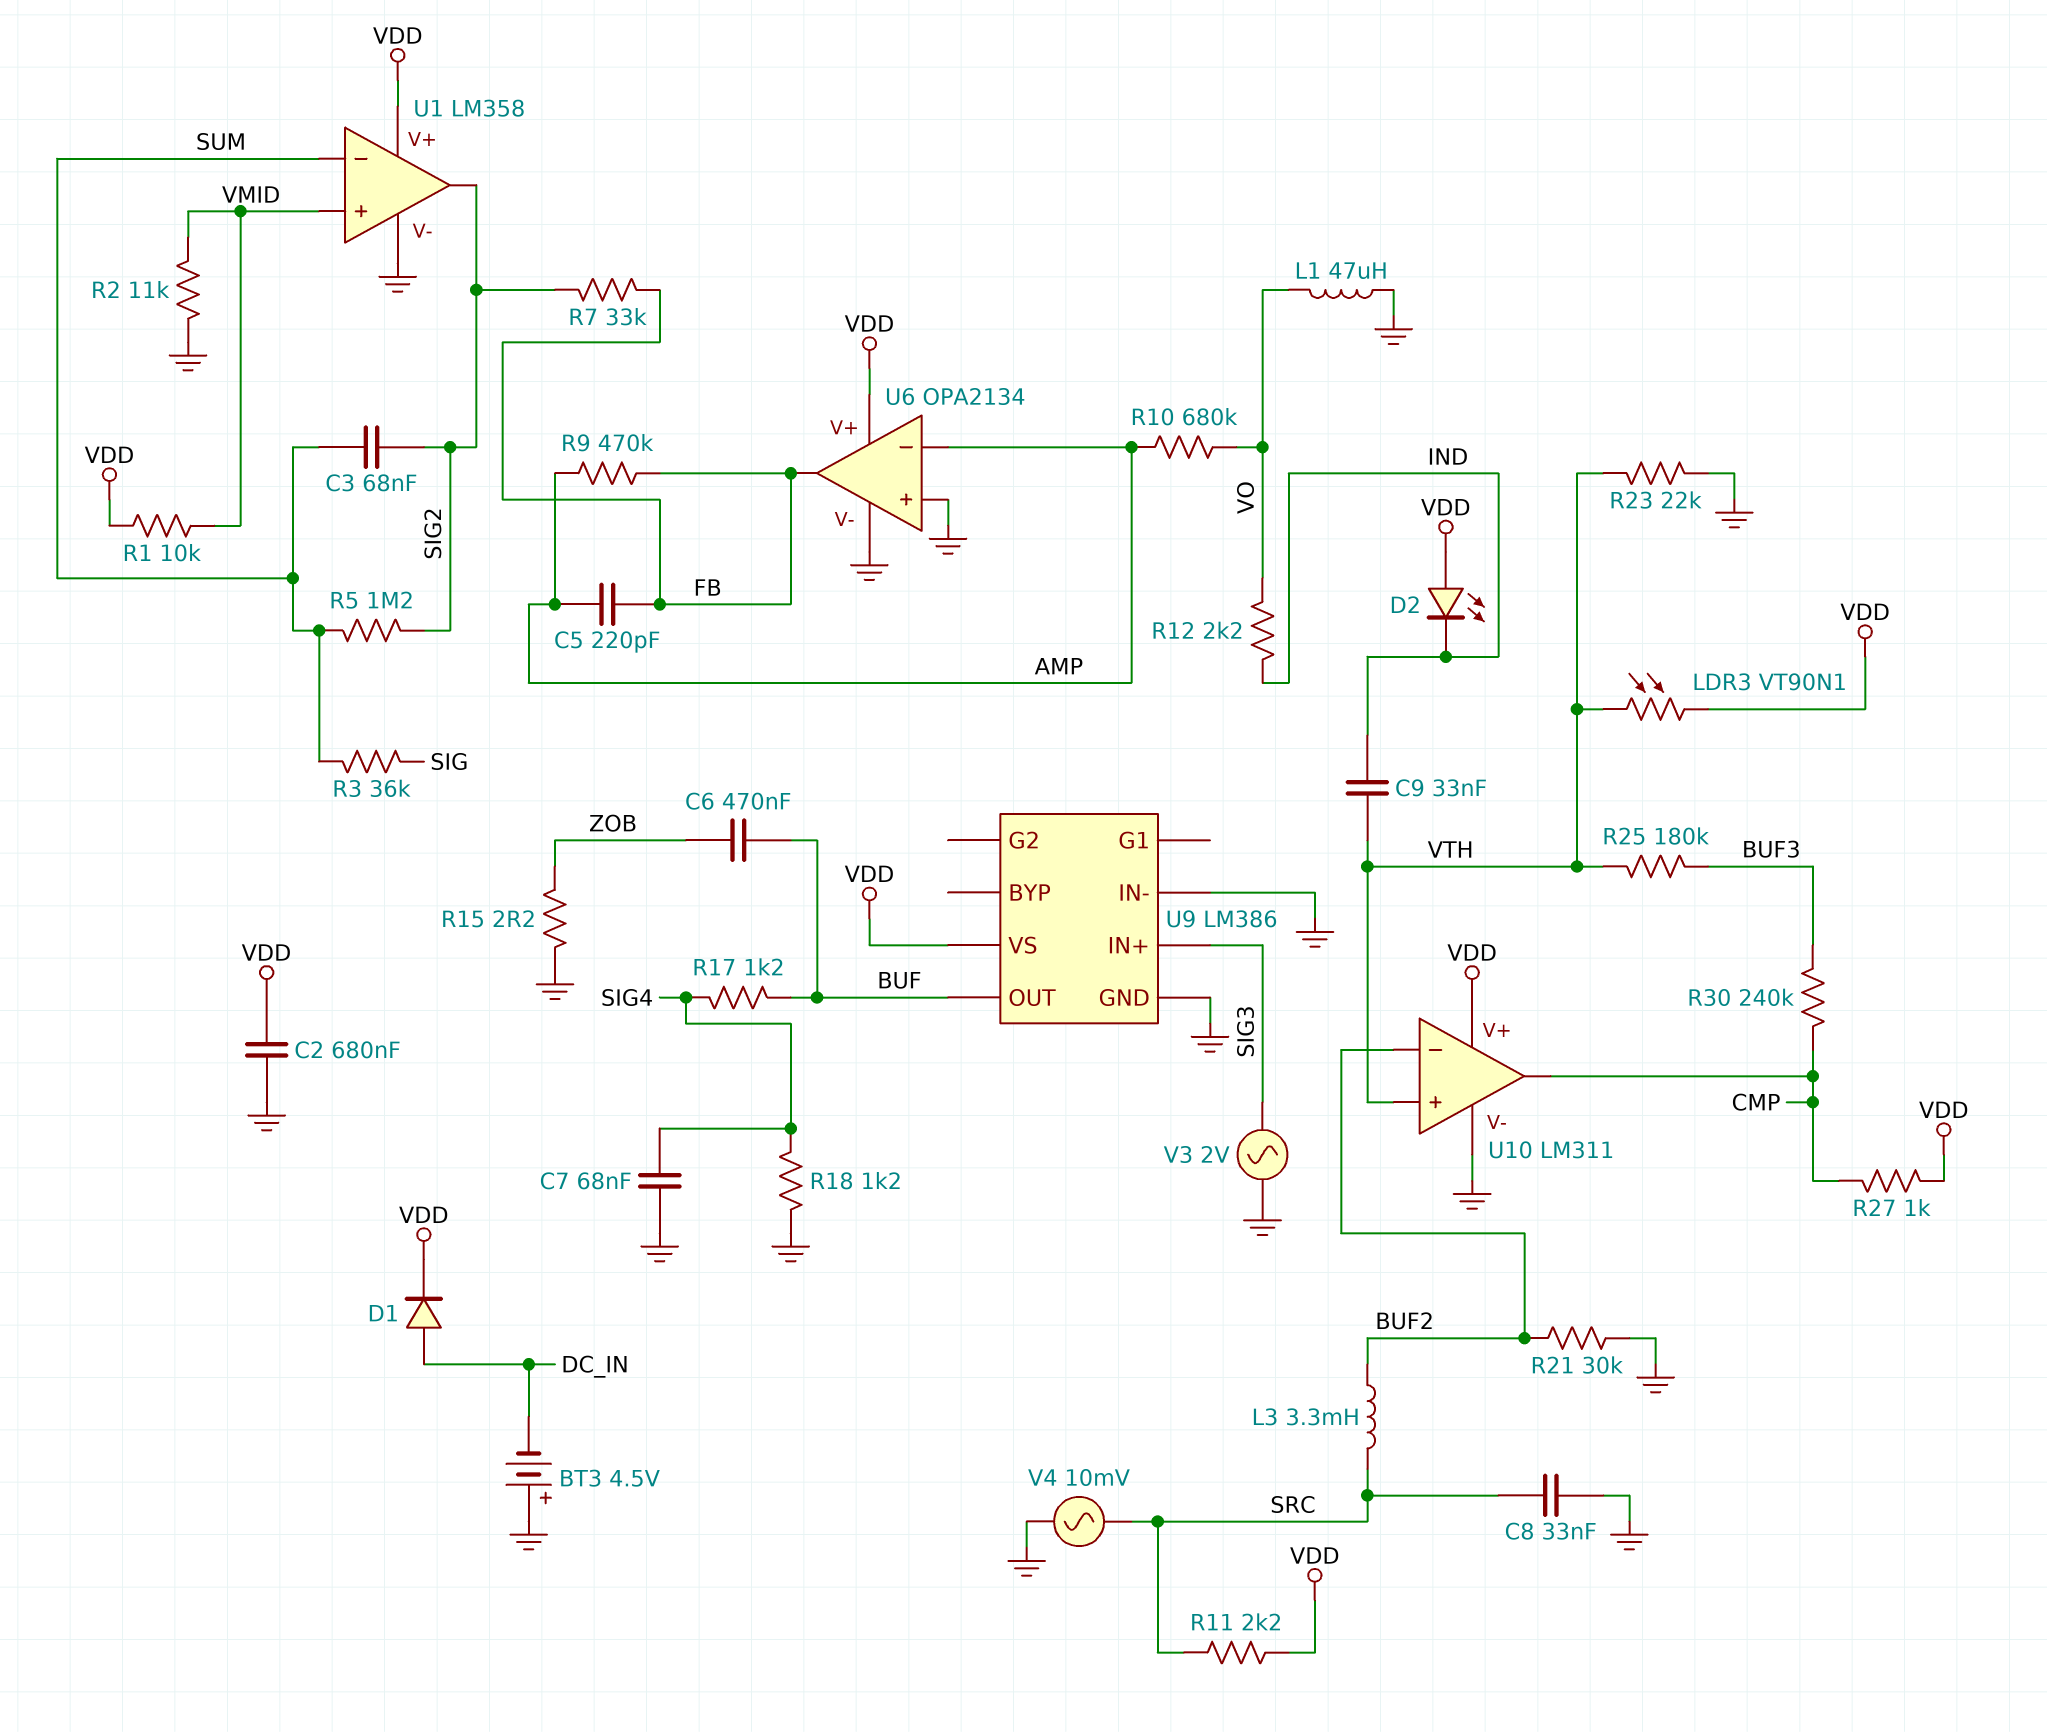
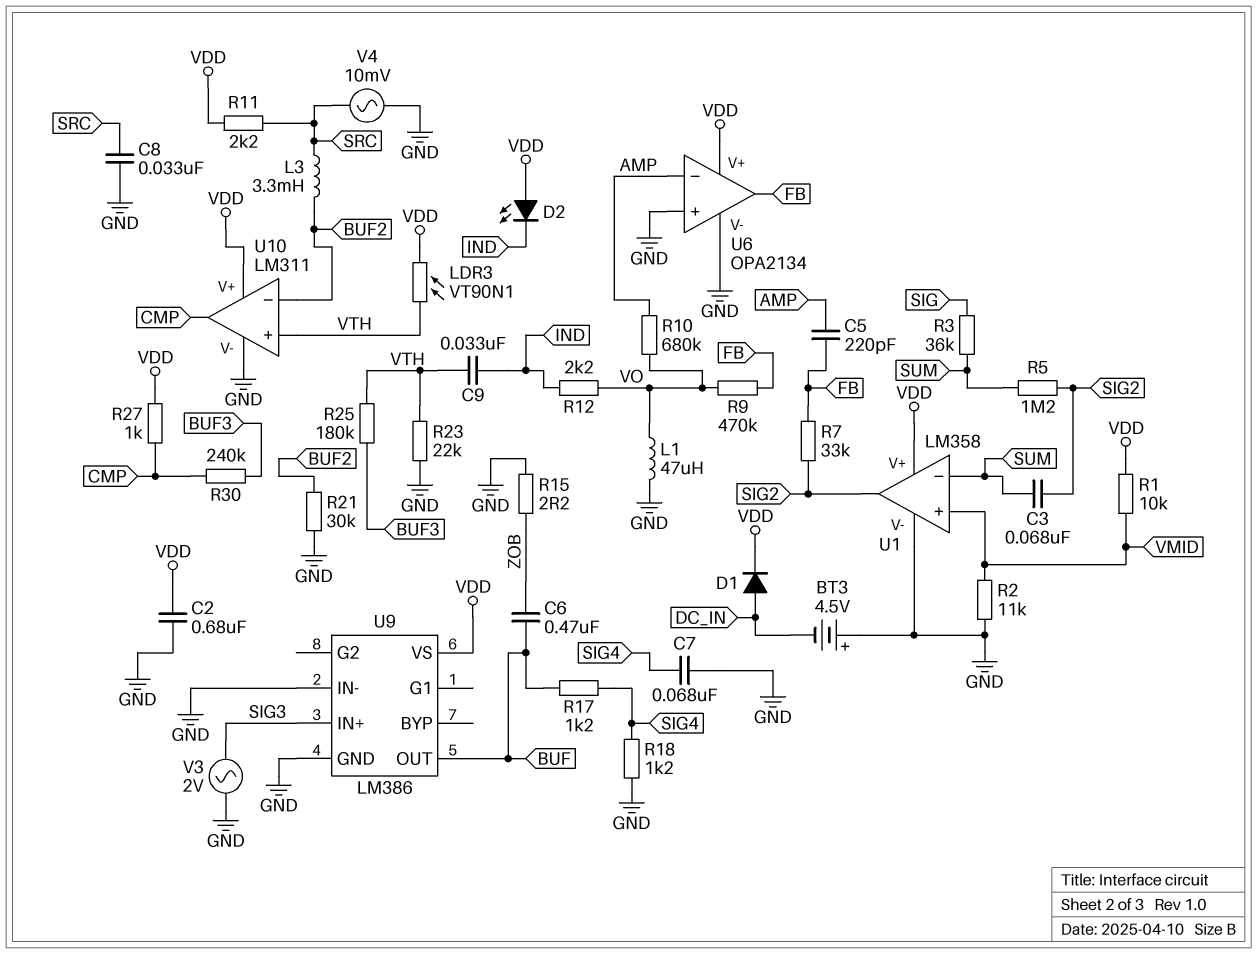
R9: 470k (AMP, FB) -> 470k (FB, VO)

